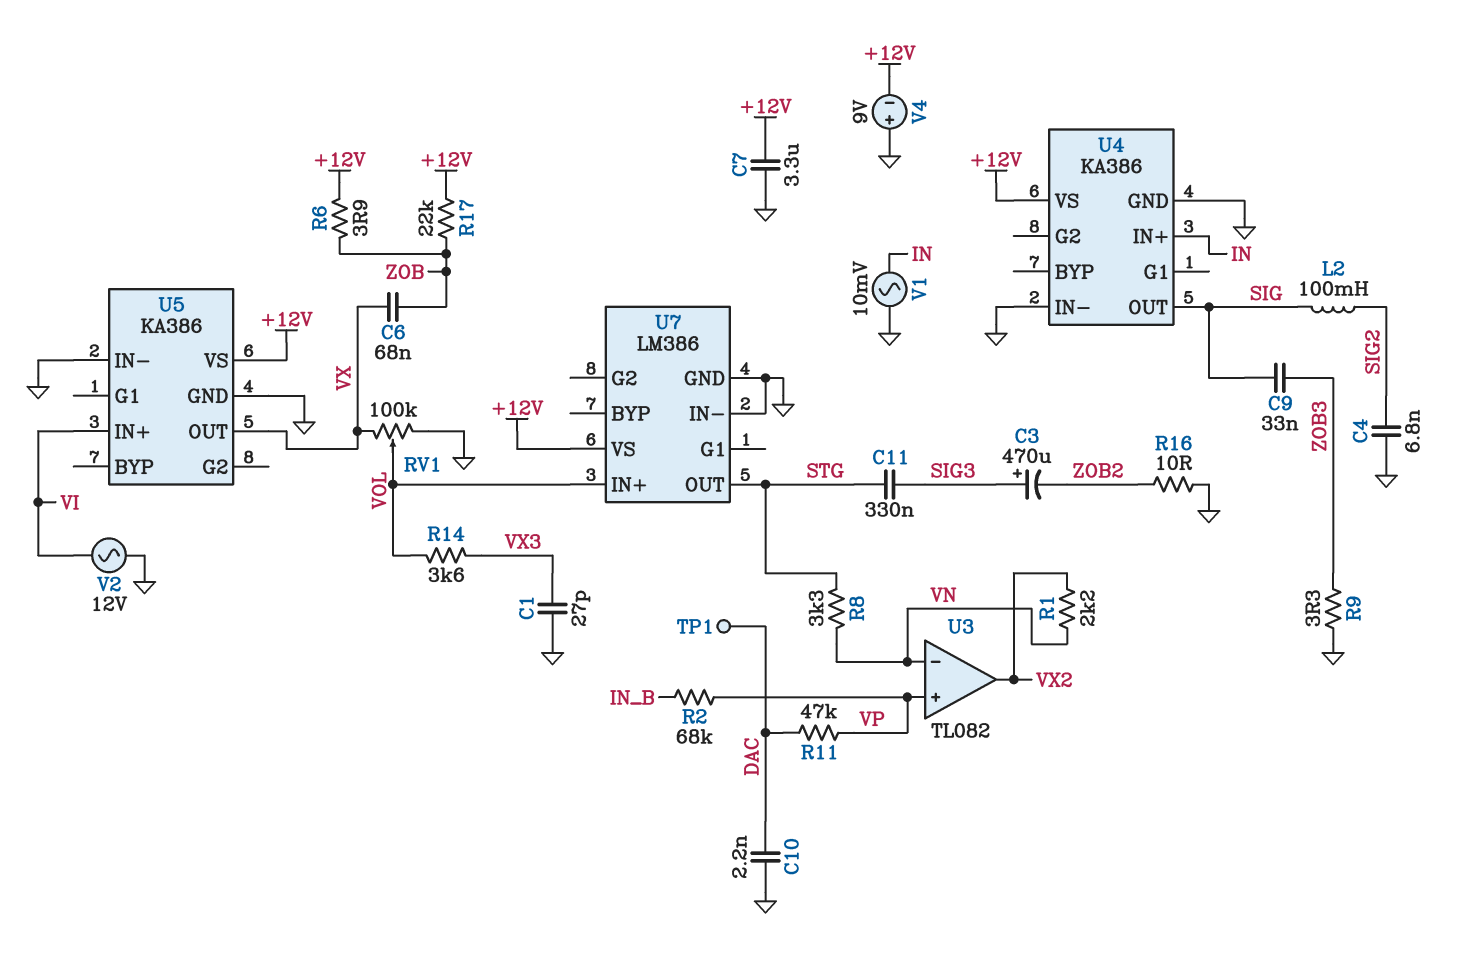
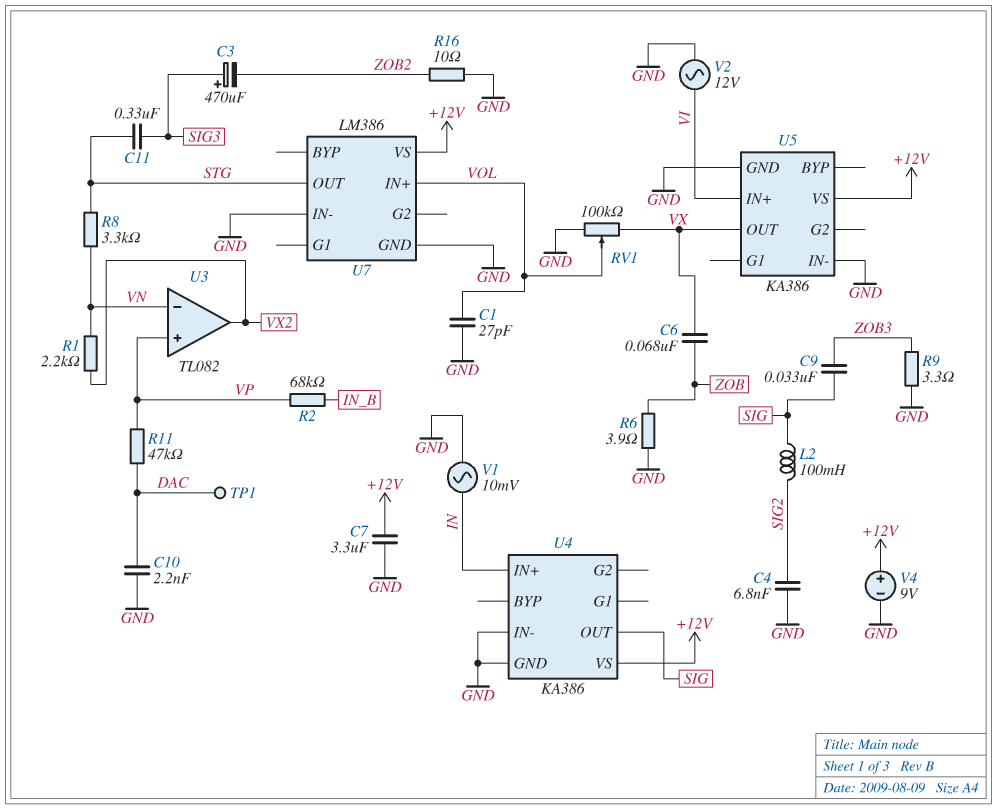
C1: 27pF (GND, VX3) -> 27pF (GND, VOL)
R6: 3.9 (+12V, ZOB) -> 3.9 (GND, ZOB)
R14: 3.6k (VOL, VX3) -> none
R17: 22k (+12V, ZOB) -> none
V4: 9V (plus GND, minus +12V) -> 9V (plus +12V, minus GND)

